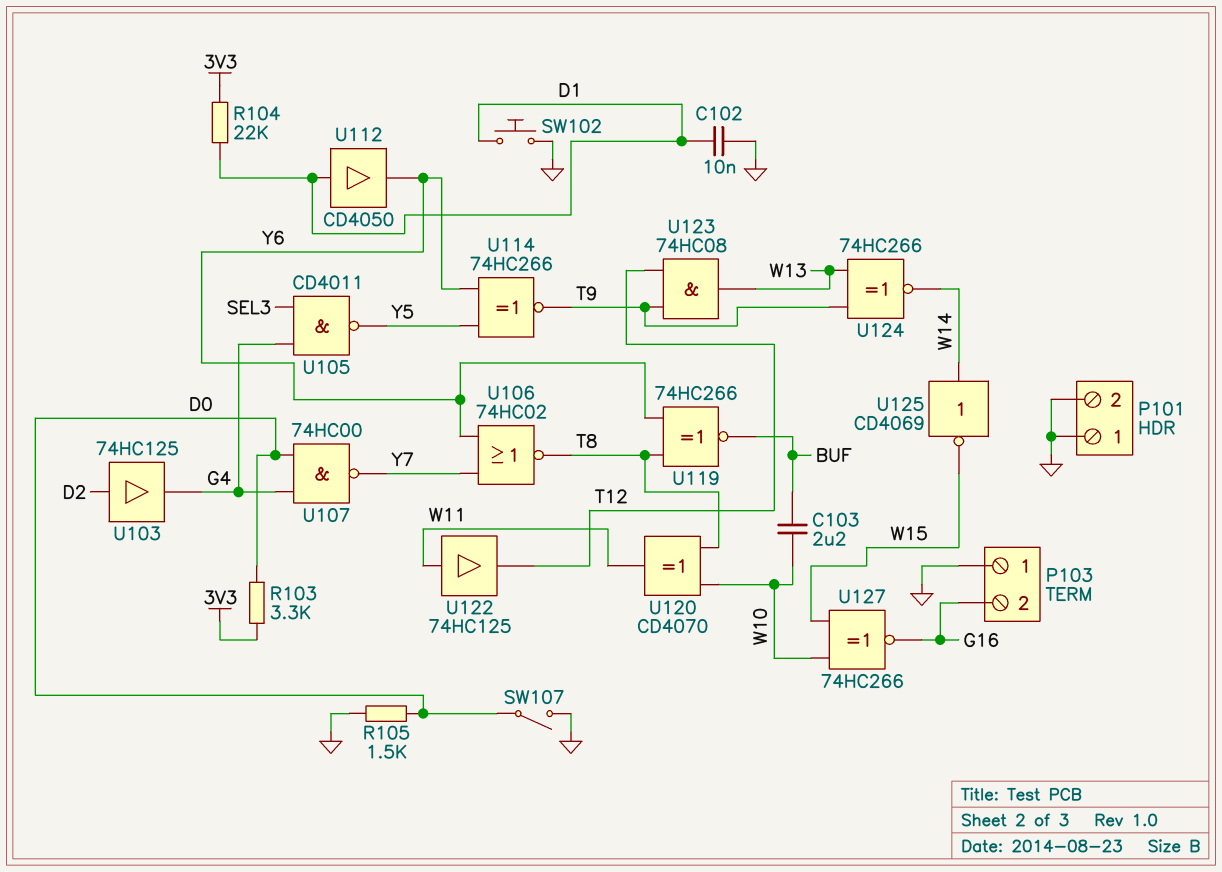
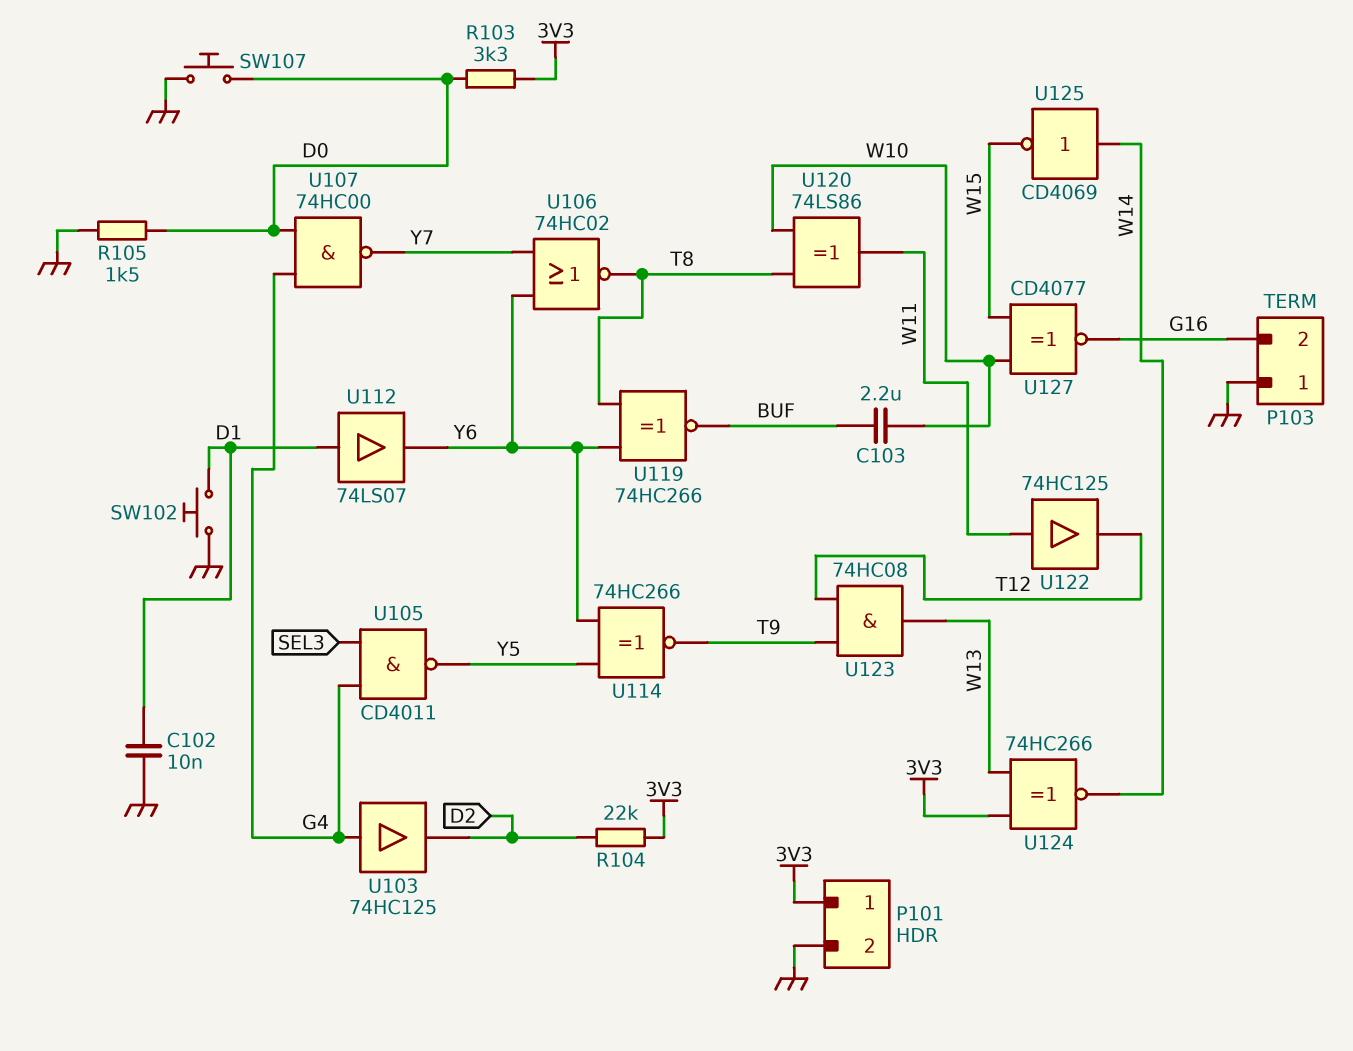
P101 pin 1: GND -> 3V3
R104: 22k (3V3, D1) -> 22k (3V3, D2)
SW107: switch (D0, GND) -> button (D0, GND)
U103: buffer 74HC125 (in D2, out G4) -> buffer 74HC125 (in G4, out D2)
U112: buffer CD4050 (in D1, out Y6) -> buffer 74LS07 (in D1, out Y6)
U120: XOR CD4070 (in T8, in W10, out W11) -> XOR 74LS86 (in T8, in W10, out W11)
U124: XNOR 74HC266 (in T9, in W13, out W14) -> XNOR 74HC266 (in 3V3, in W13, out W14)
U127: XNOR 74HC266 (in W10, in W15, out G16) -> XNOR CD4077 (in W10, in W15, out G16)

